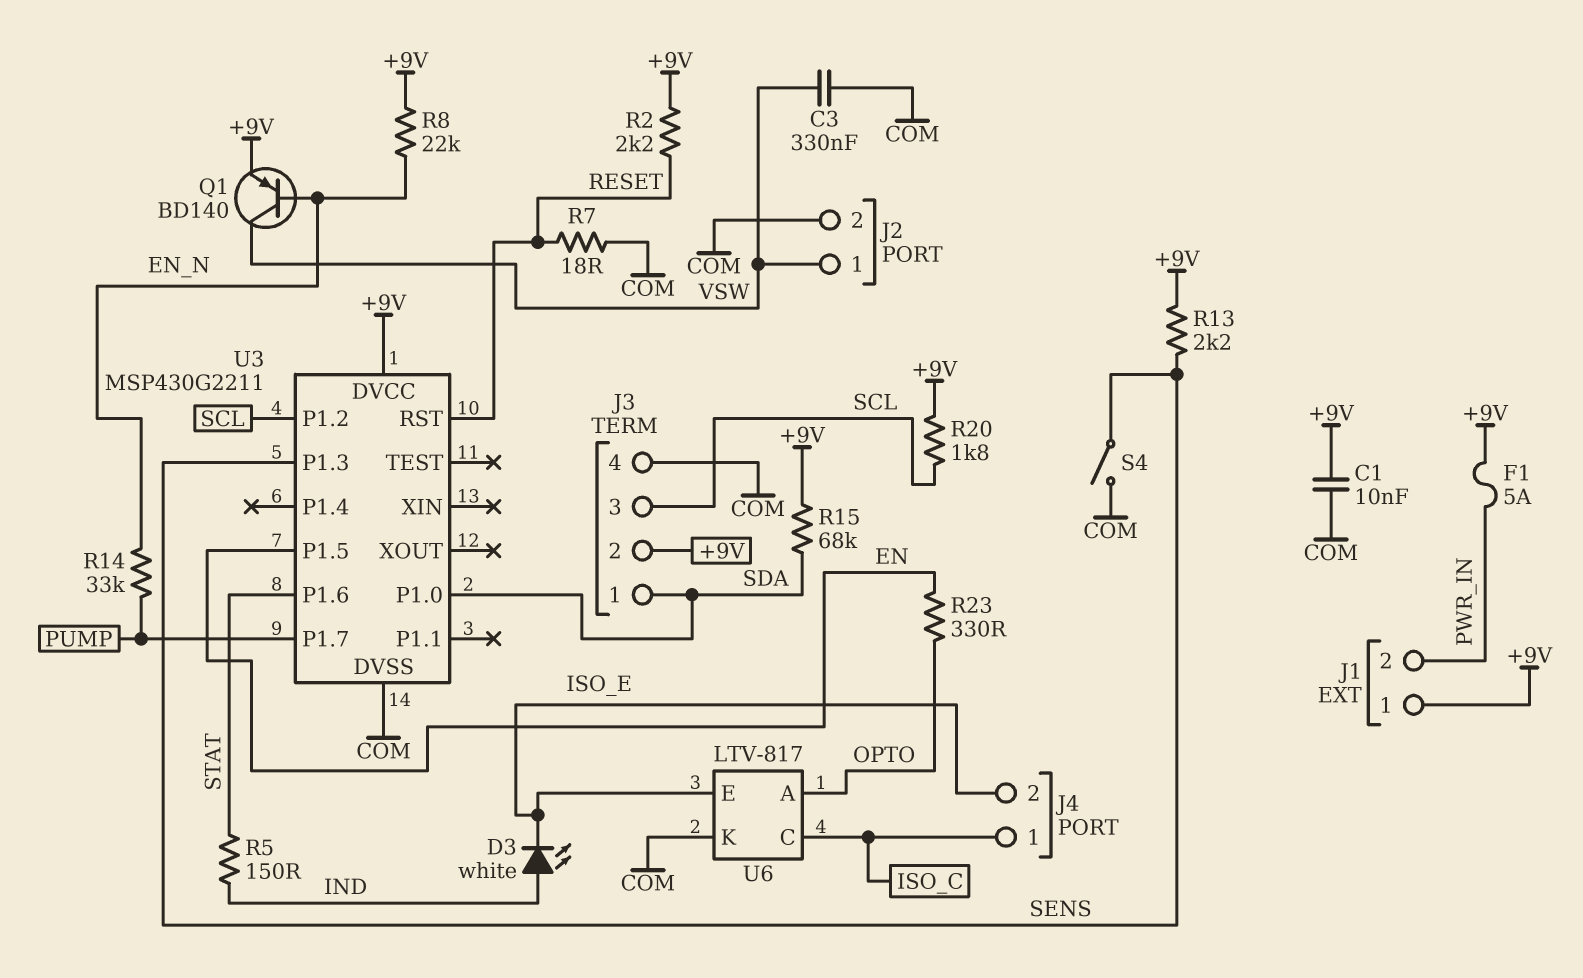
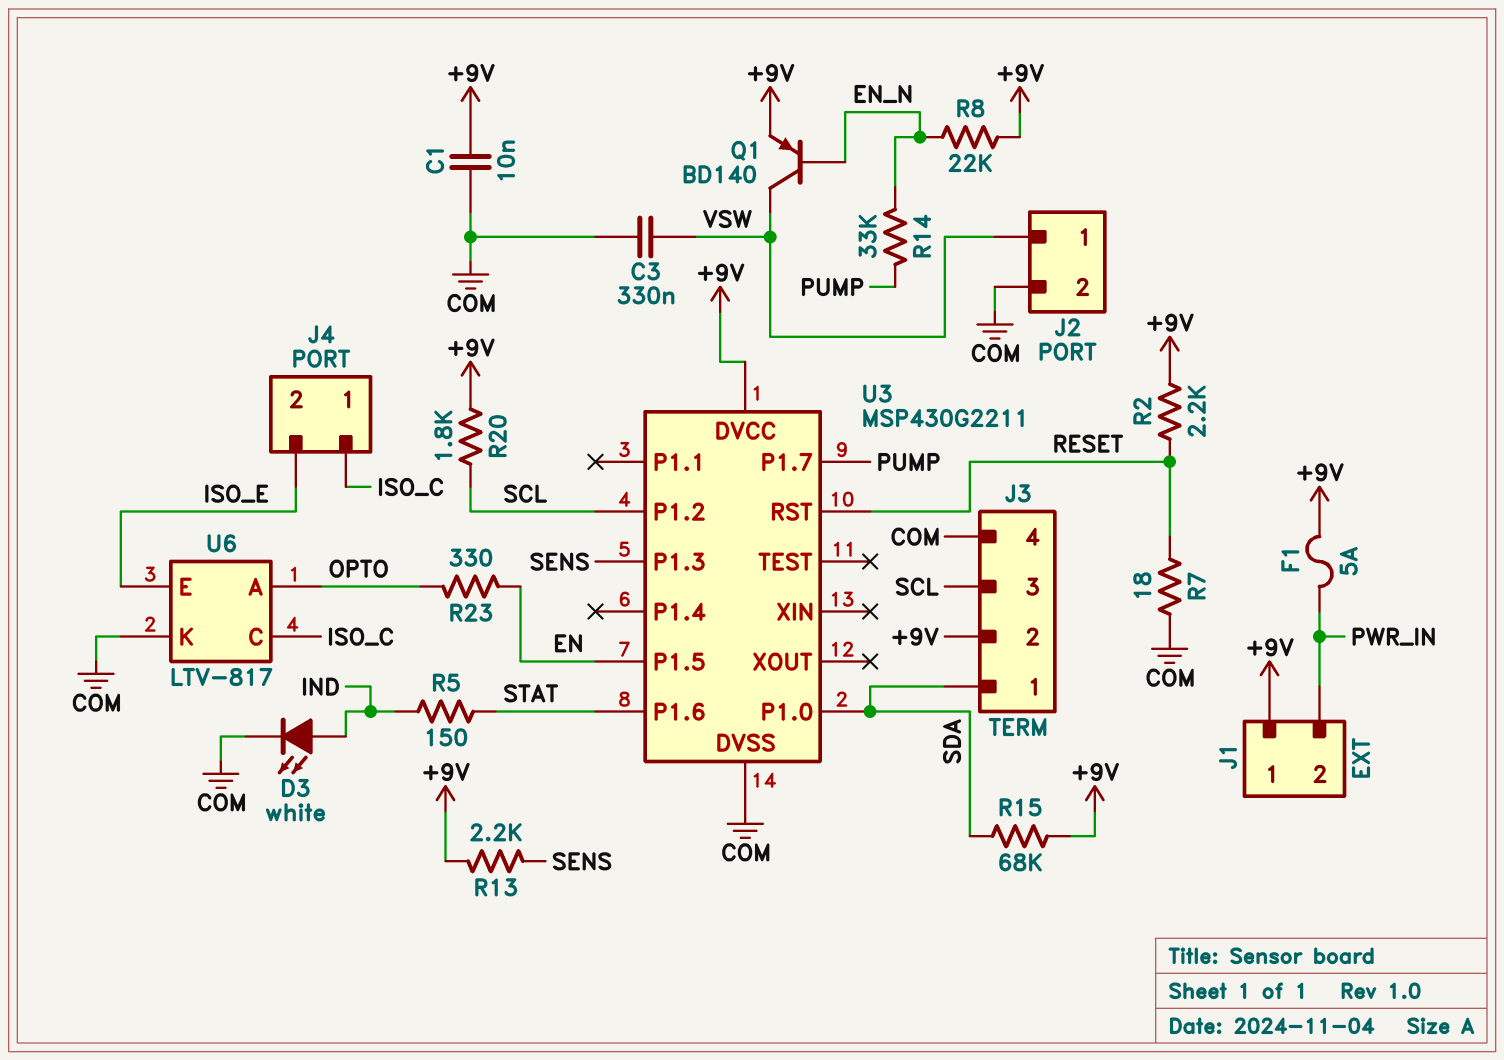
D3: LED white (A IND, K ISO_E) -> LED white (A IND, K COM)
S4: switch (COM, SENS) -> none

